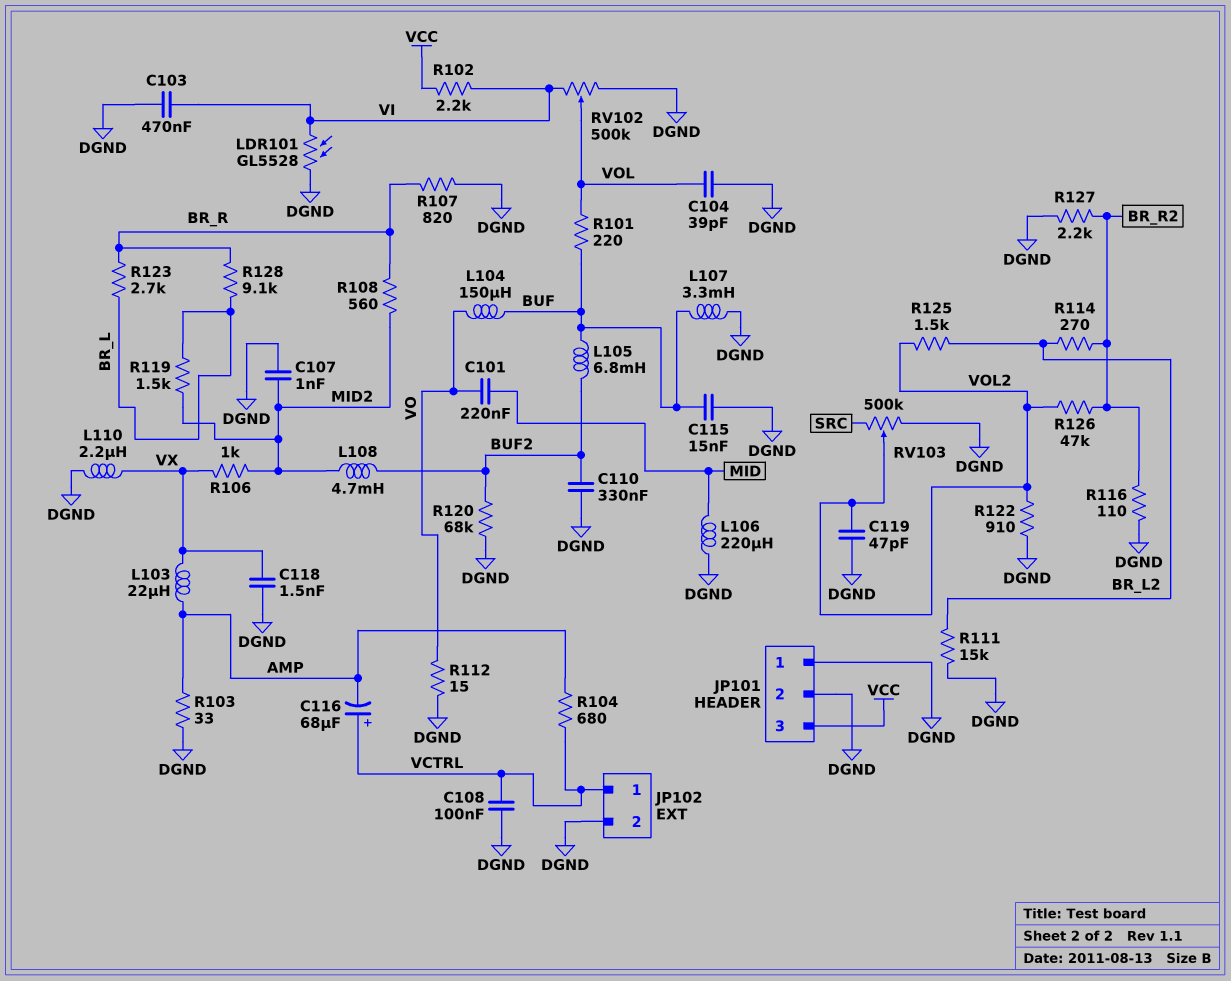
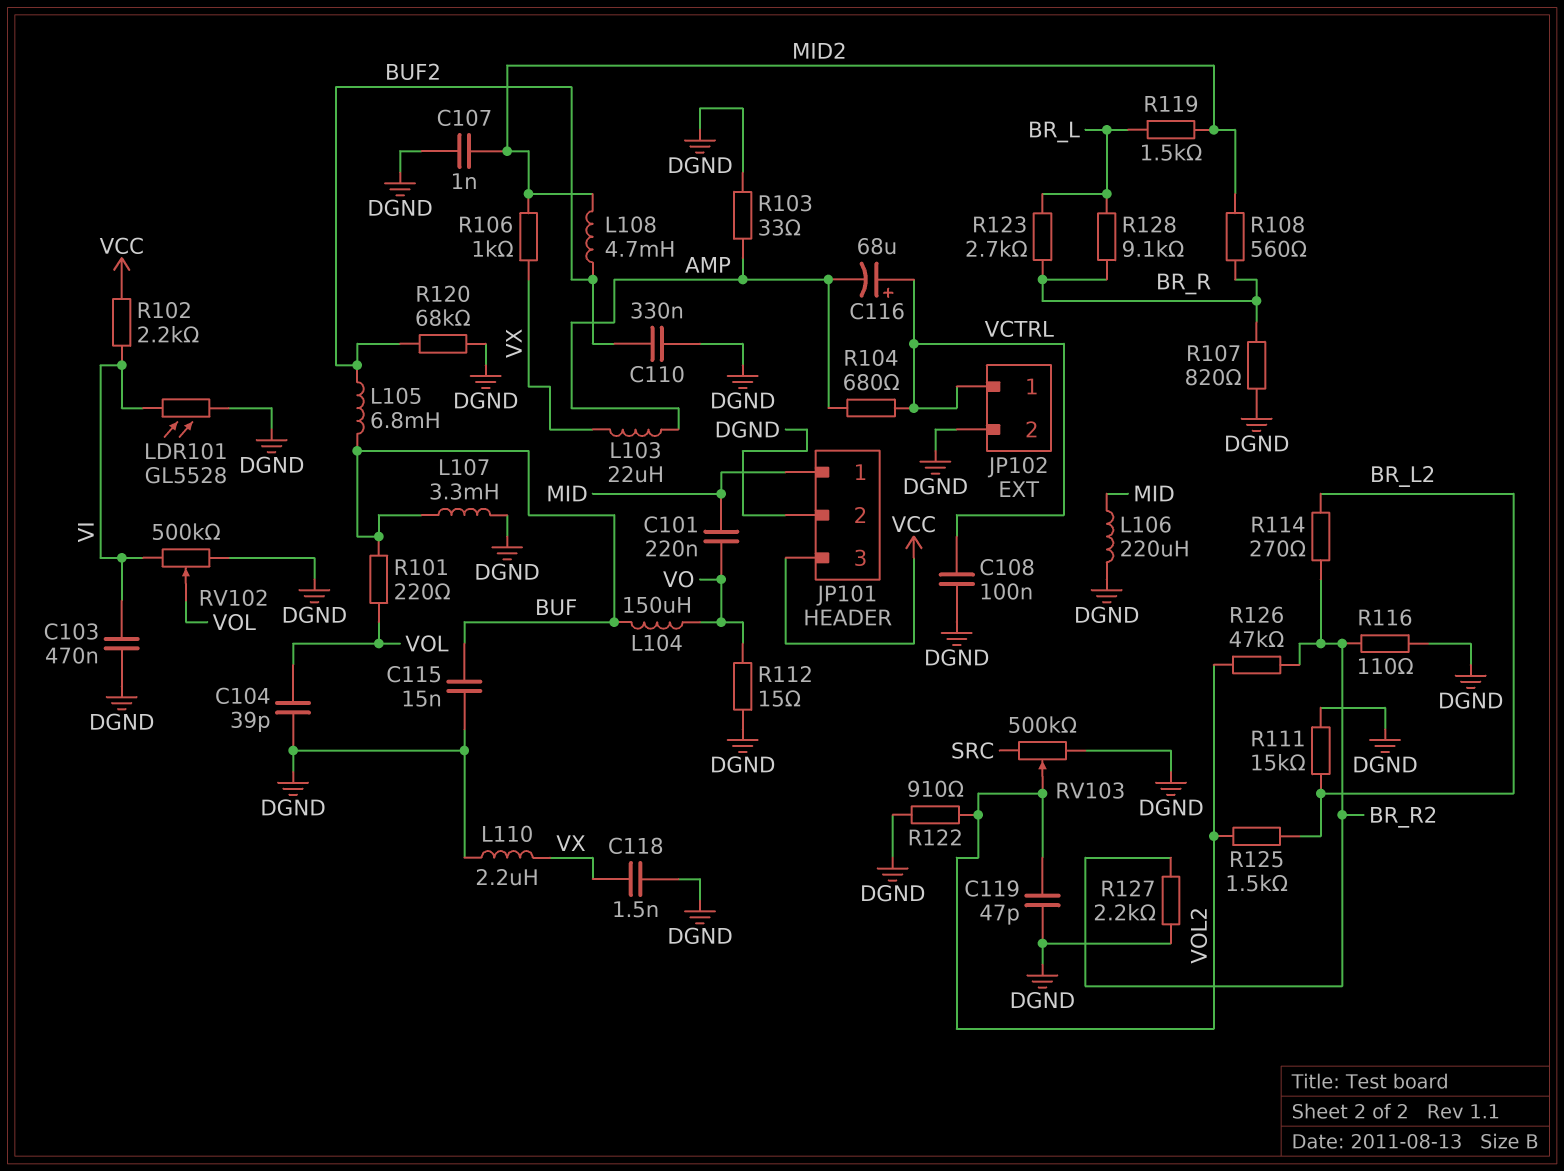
JP101 pin 1: DGND -> MID

